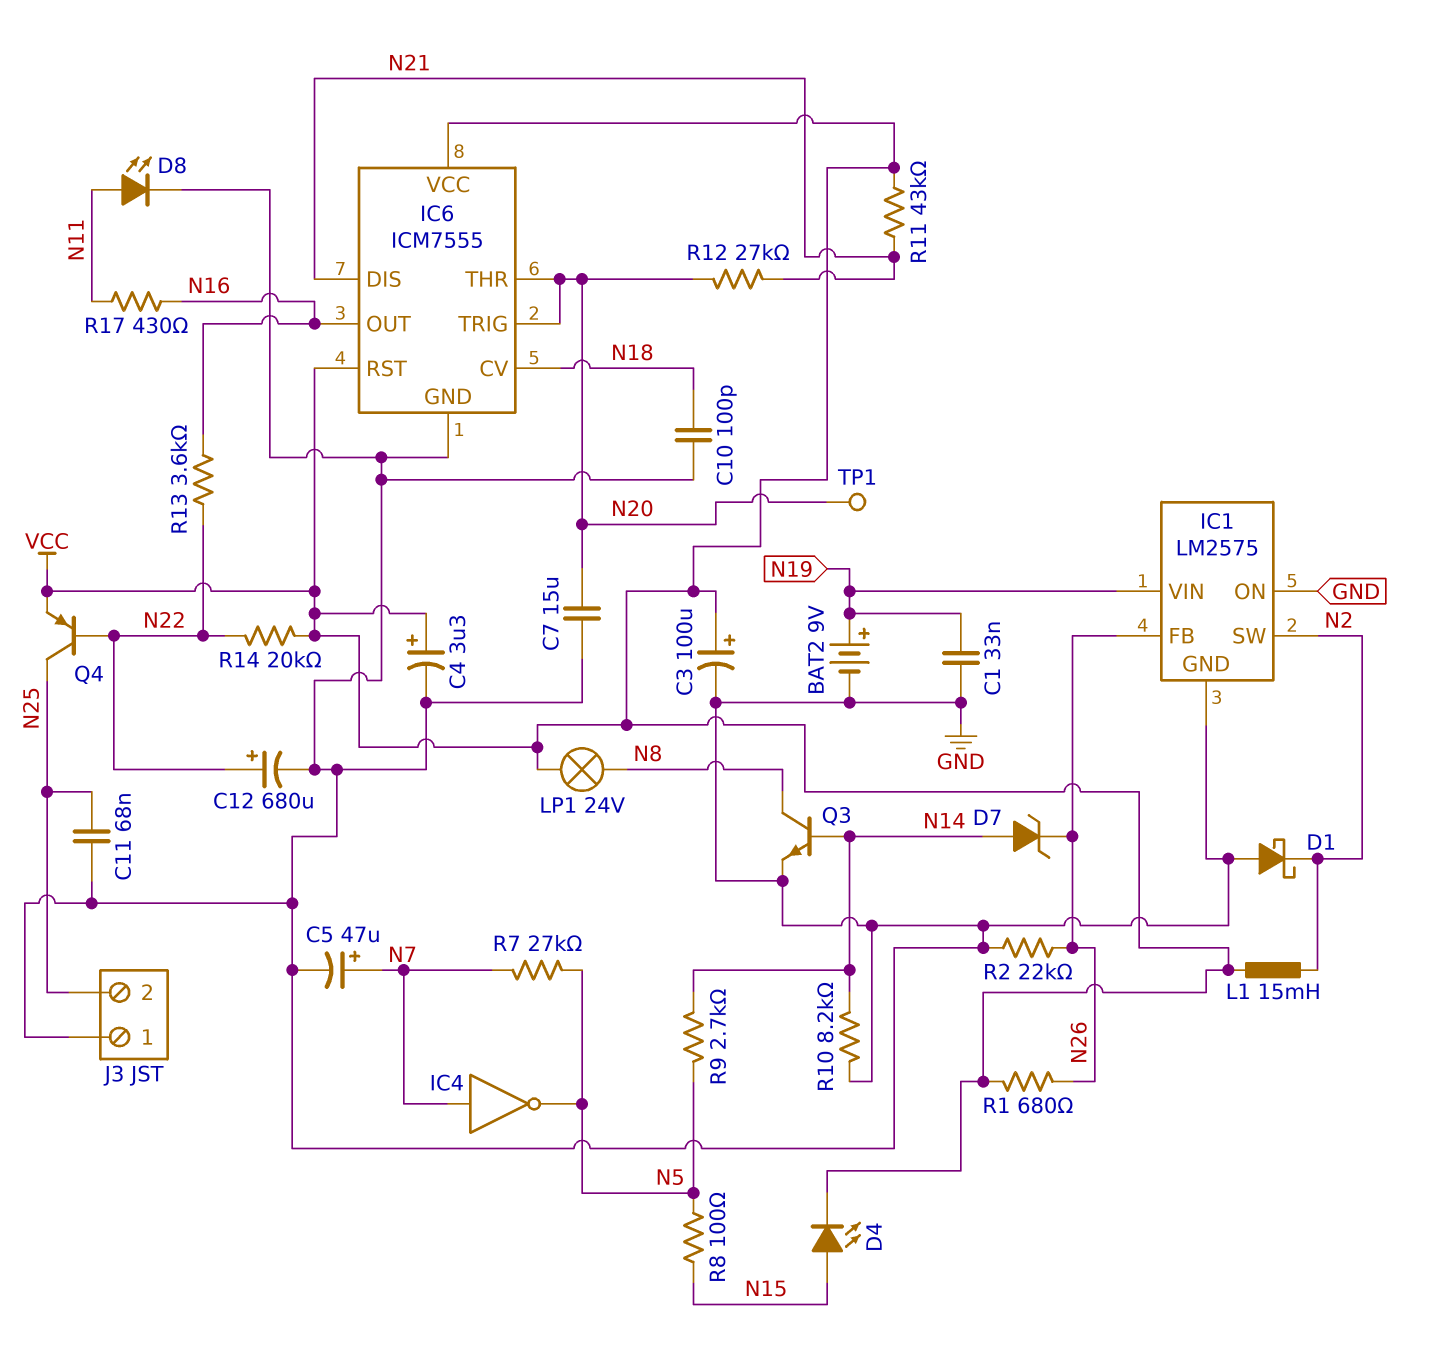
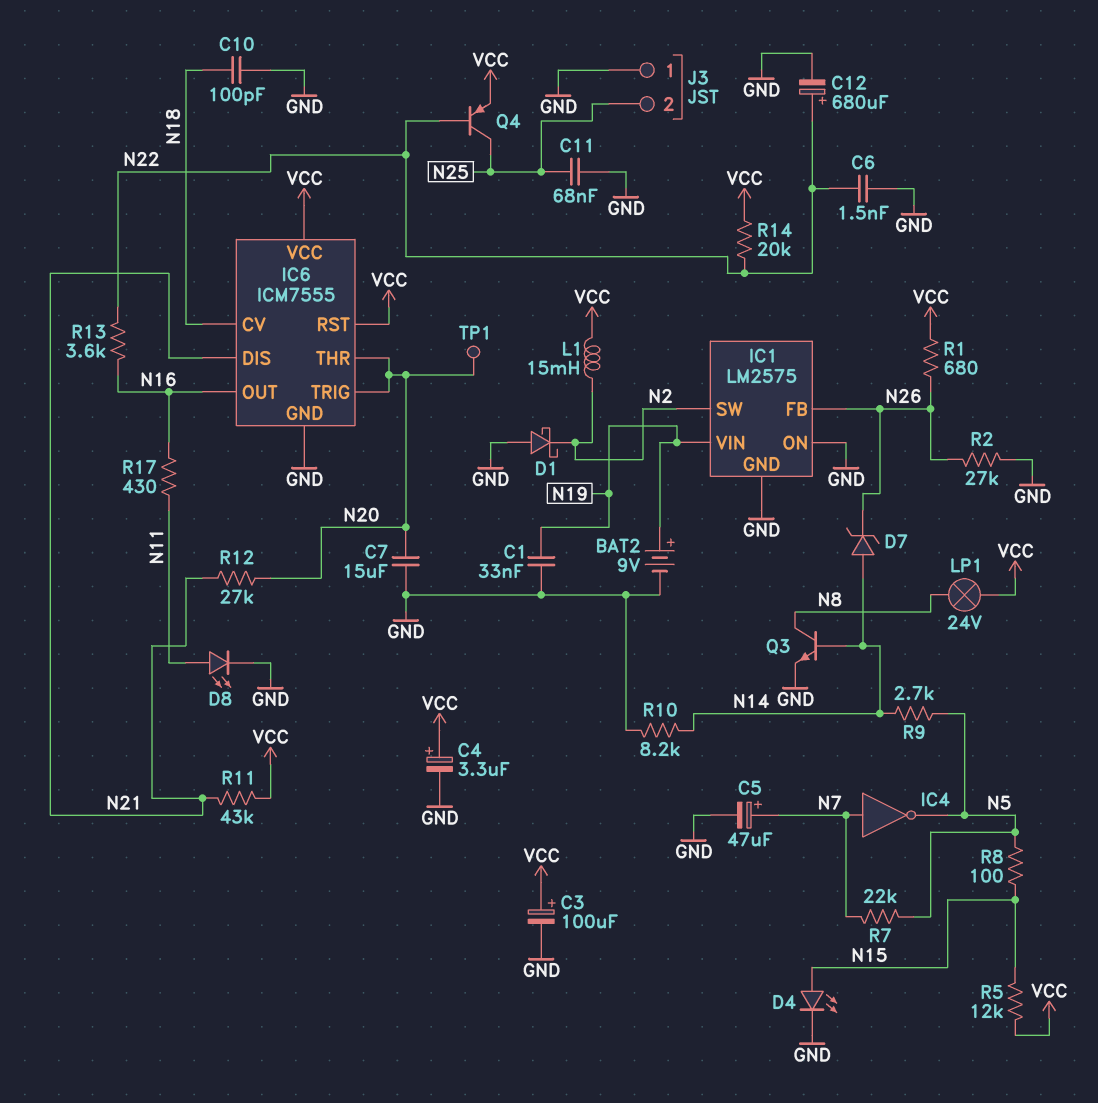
C6: none -> 1.5nF (GND, N22)
D4: LED (A N15, K VCC) -> LED (A N15, K GND)
R2: 22k (GND, N26) -> 27k (GND, N26)
R5: none -> 12k (N15, VCC)
R7: 27k (N5, N7) -> 22k (N5, N7)

